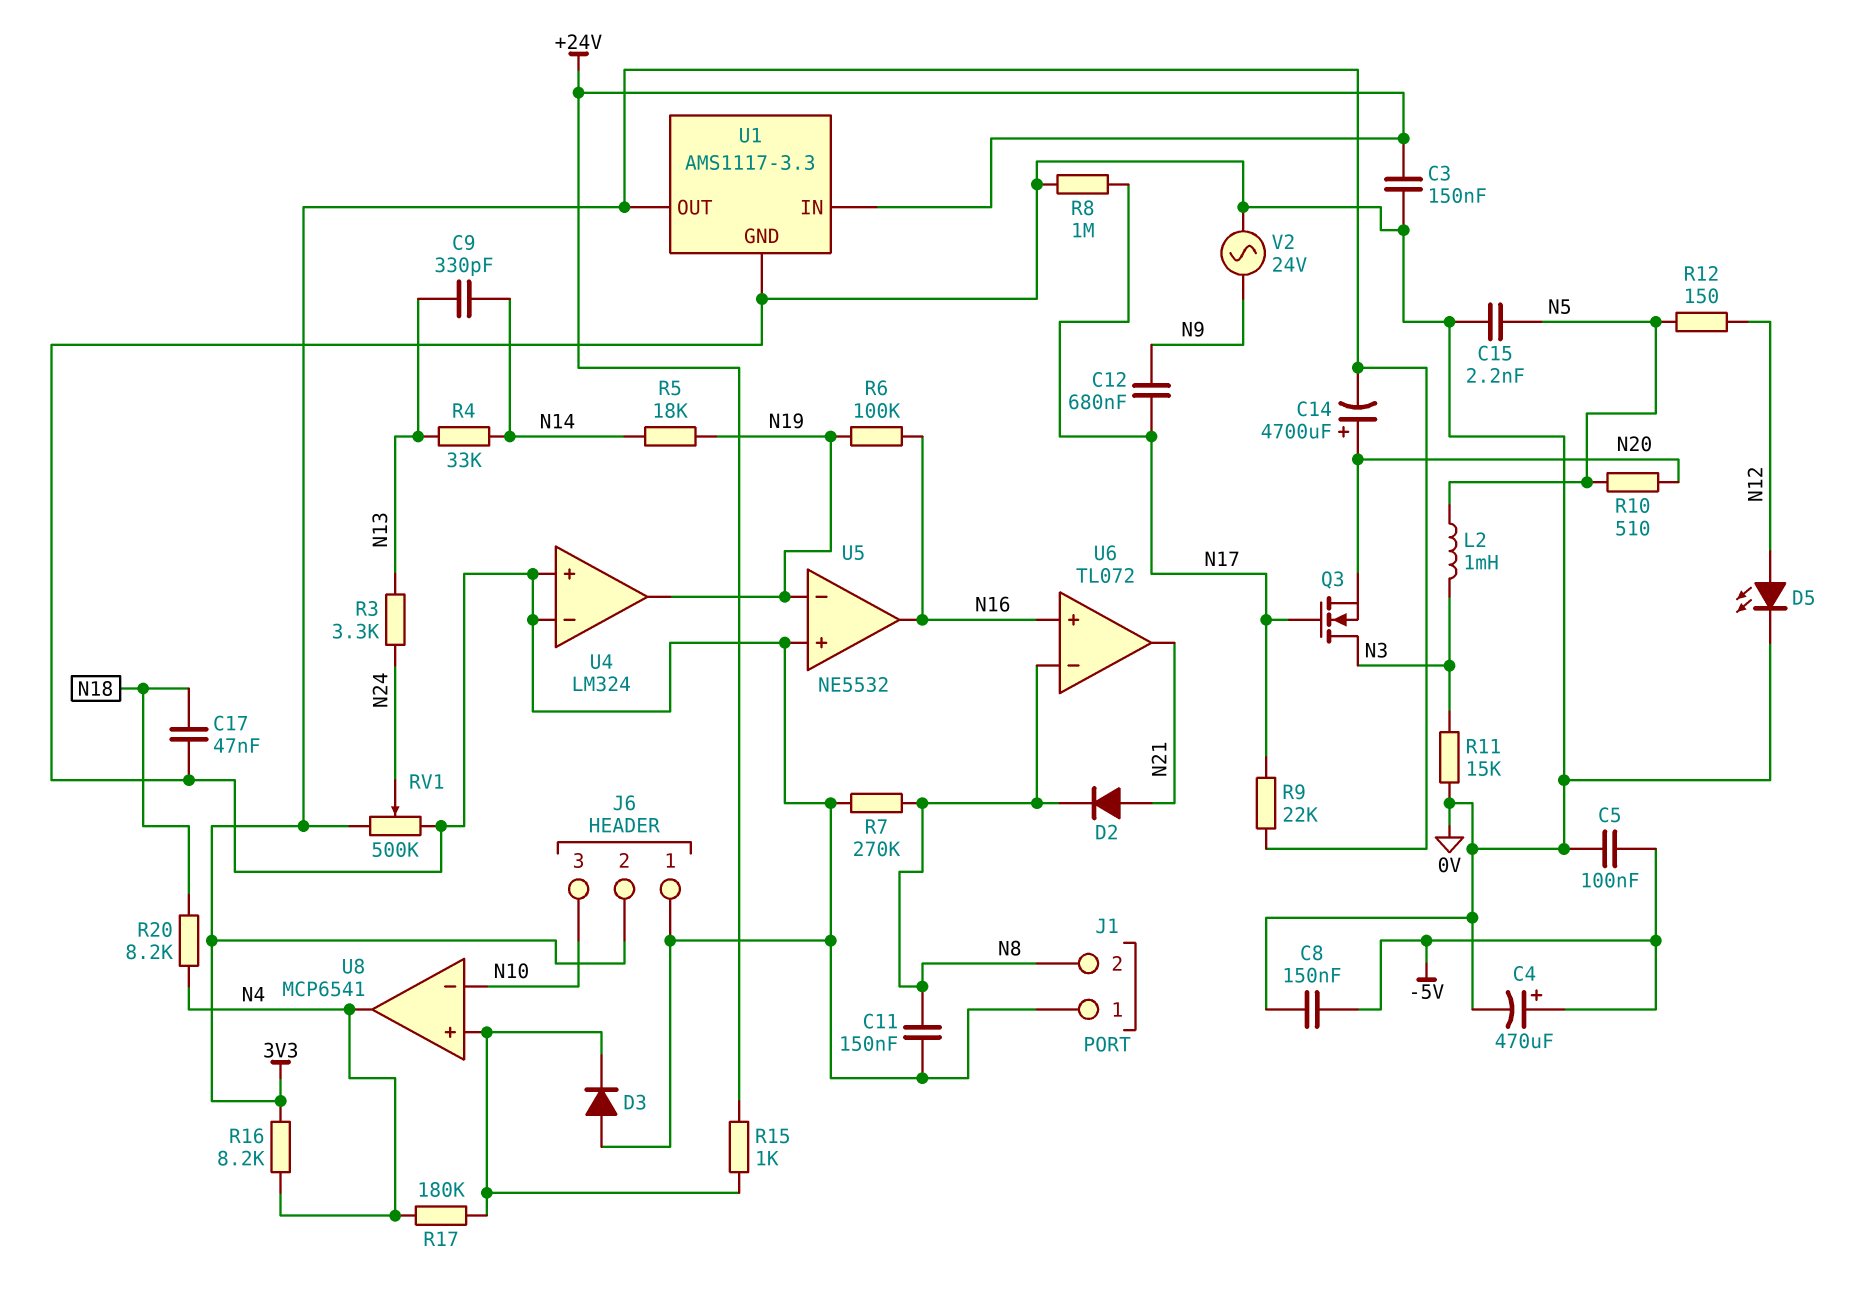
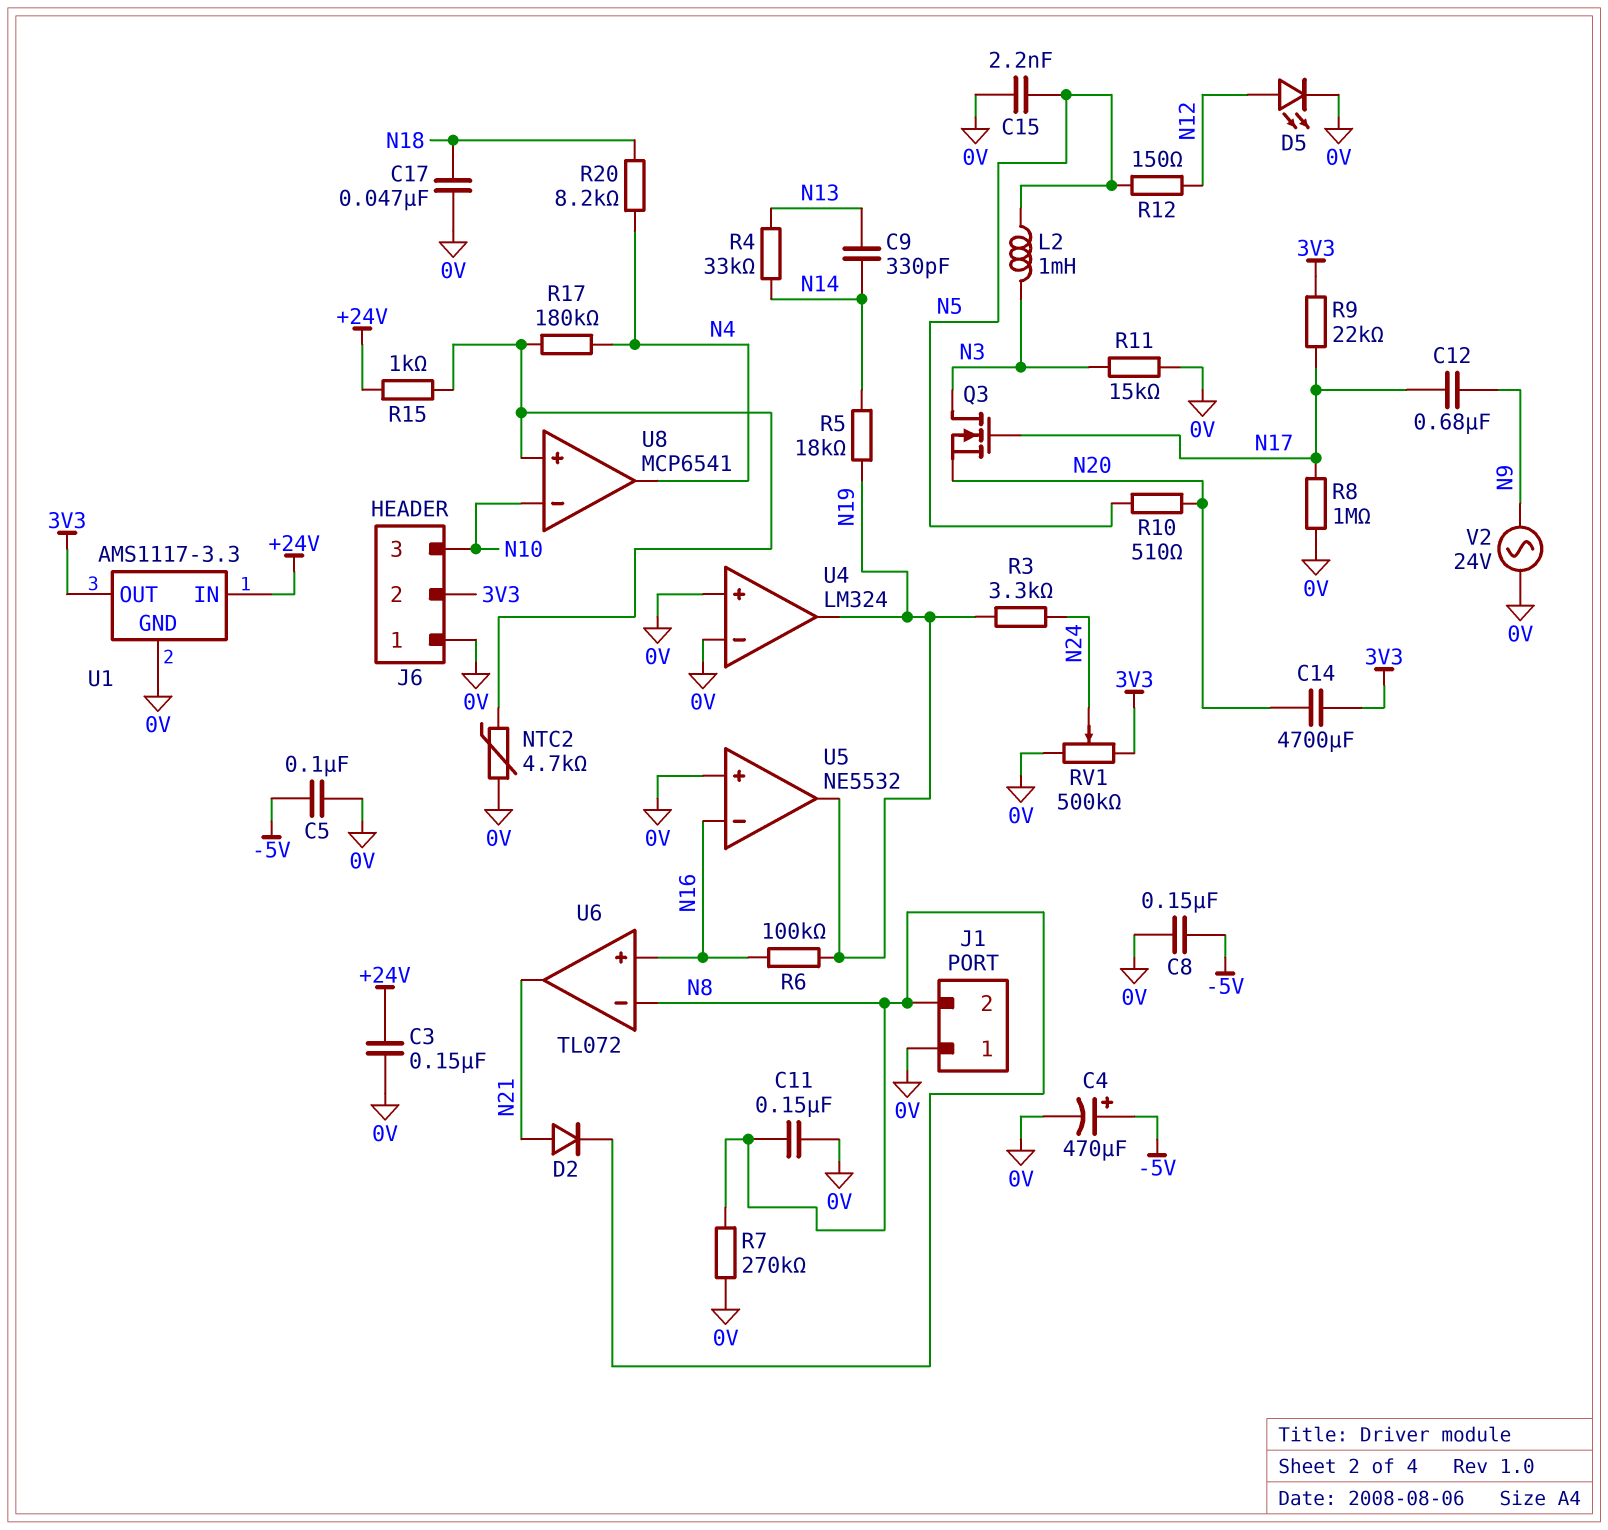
C14: 4700uF (plus N20, minus 3V3) -> 4700uF (3V3, N20)
D3: diode (A 0V, K U8/in+) -> none
NTC2: none -> 4.7k (0V, U8/in+)
R3: 3.3k (N13, N24) -> 3.3k (N19, N24)
R16: 8.2k (3V3, N4) -> none
U5 pin in-: N19 -> N16
U5 pin out: N16 -> N19

